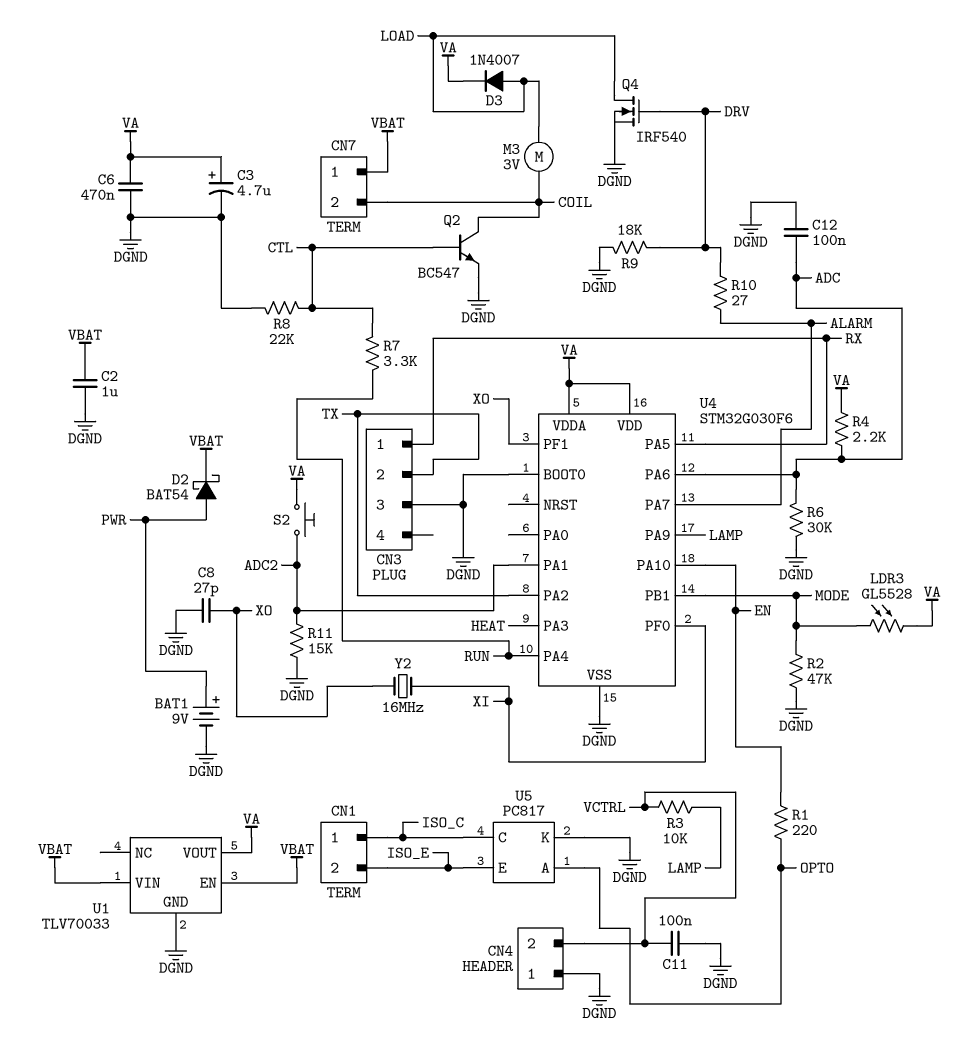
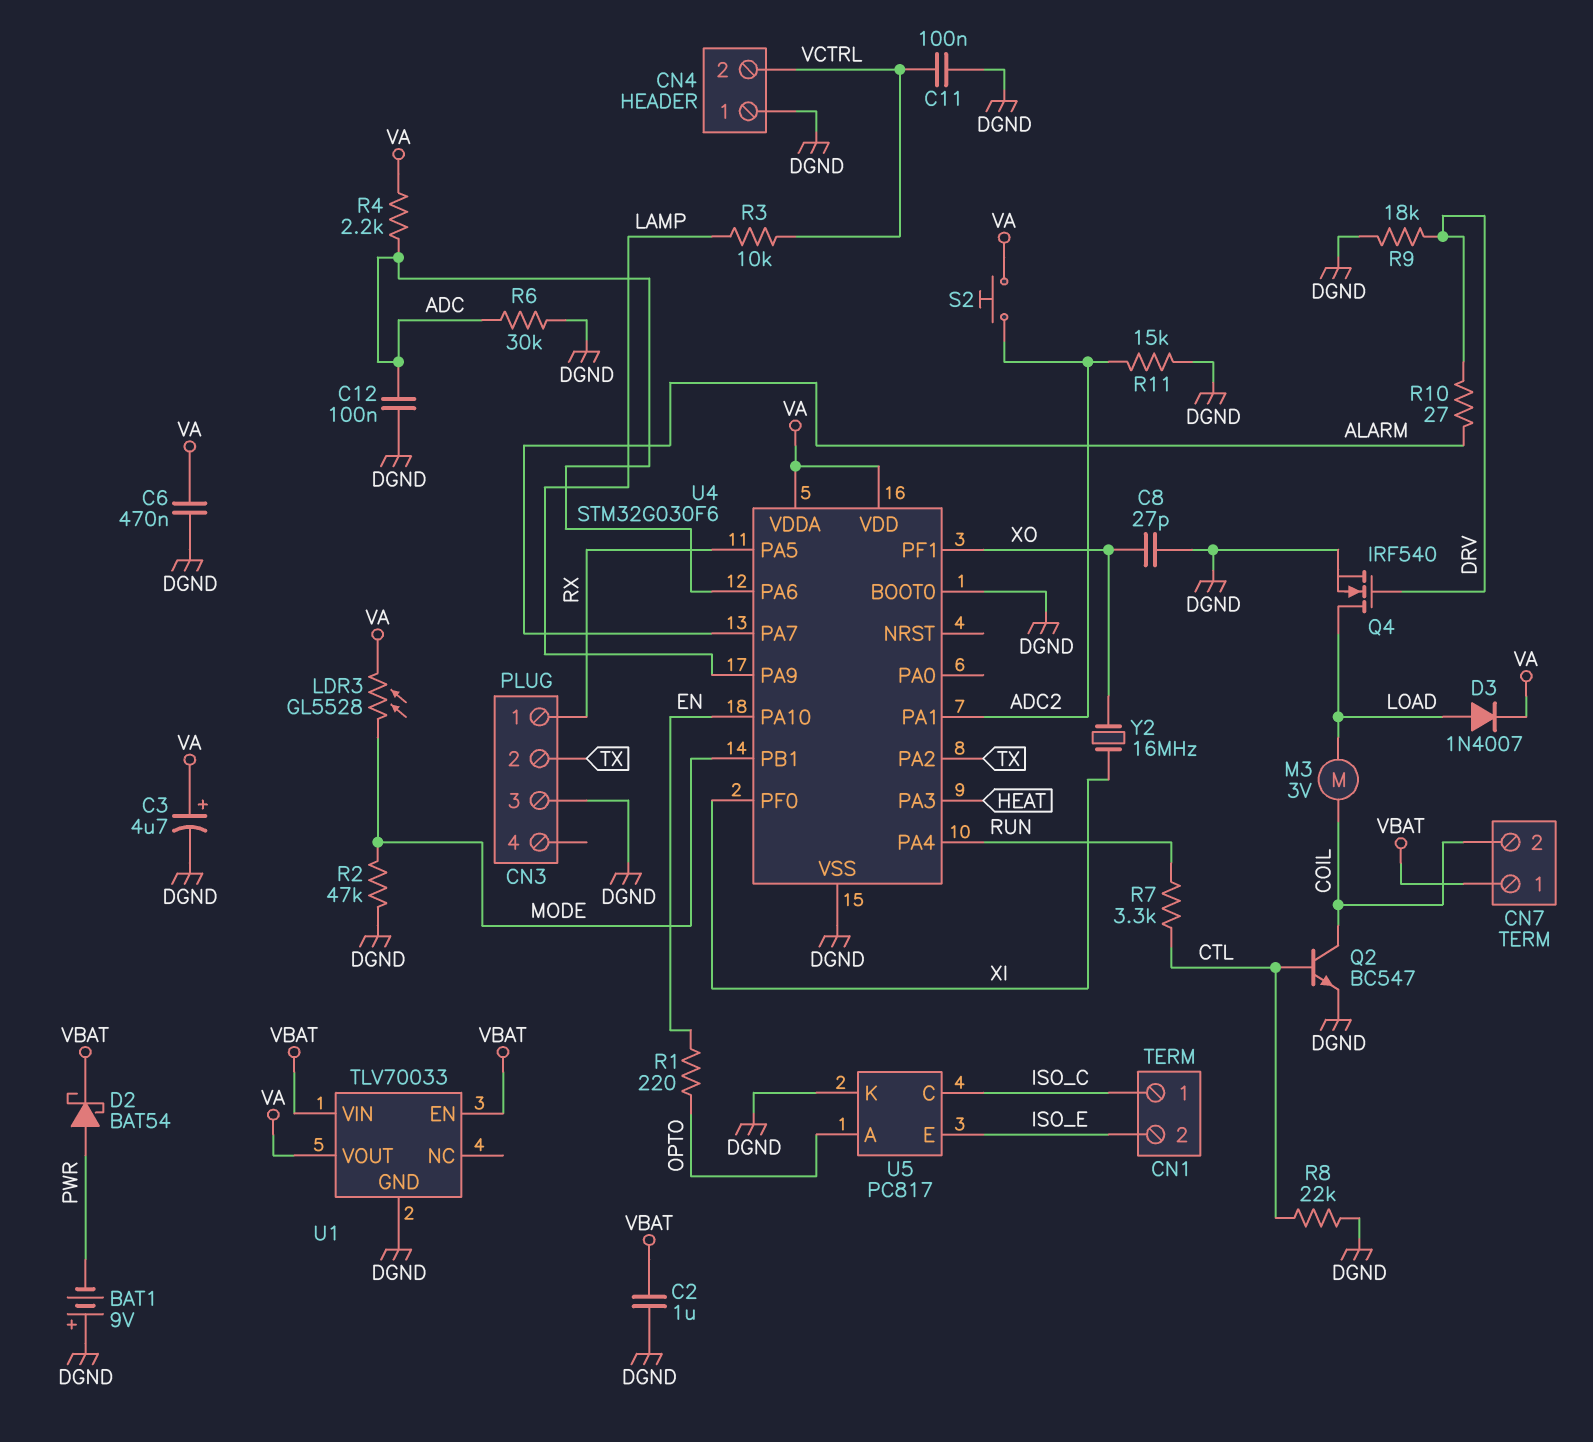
BAT1: 9V (plus PWR, minus DGND) -> 9V (plus DGND, minus PWR)

